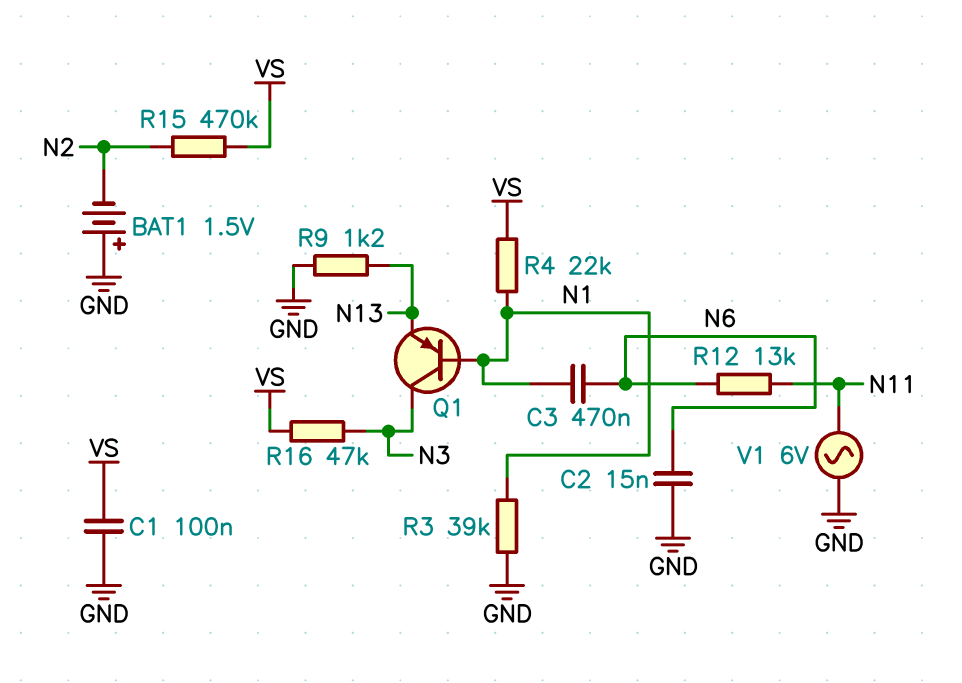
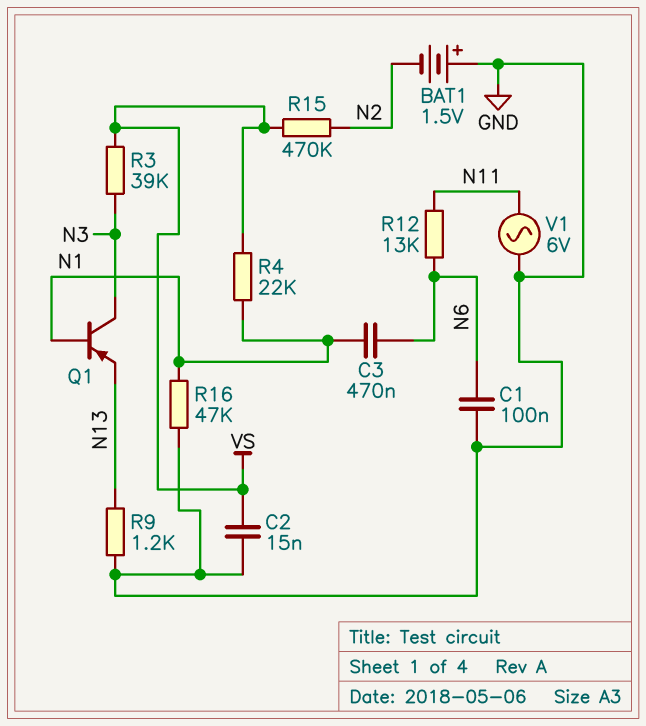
C1: 100nF (GND, VS) -> 100nF (GND, N6)
C2: 15nF (GND, N6) -> 15nF (GND, VS)
R3: 39k (GND, N1) -> 39k (N3, VS)
R16: 47k (N3, VS) -> 47k (GND, N1)

